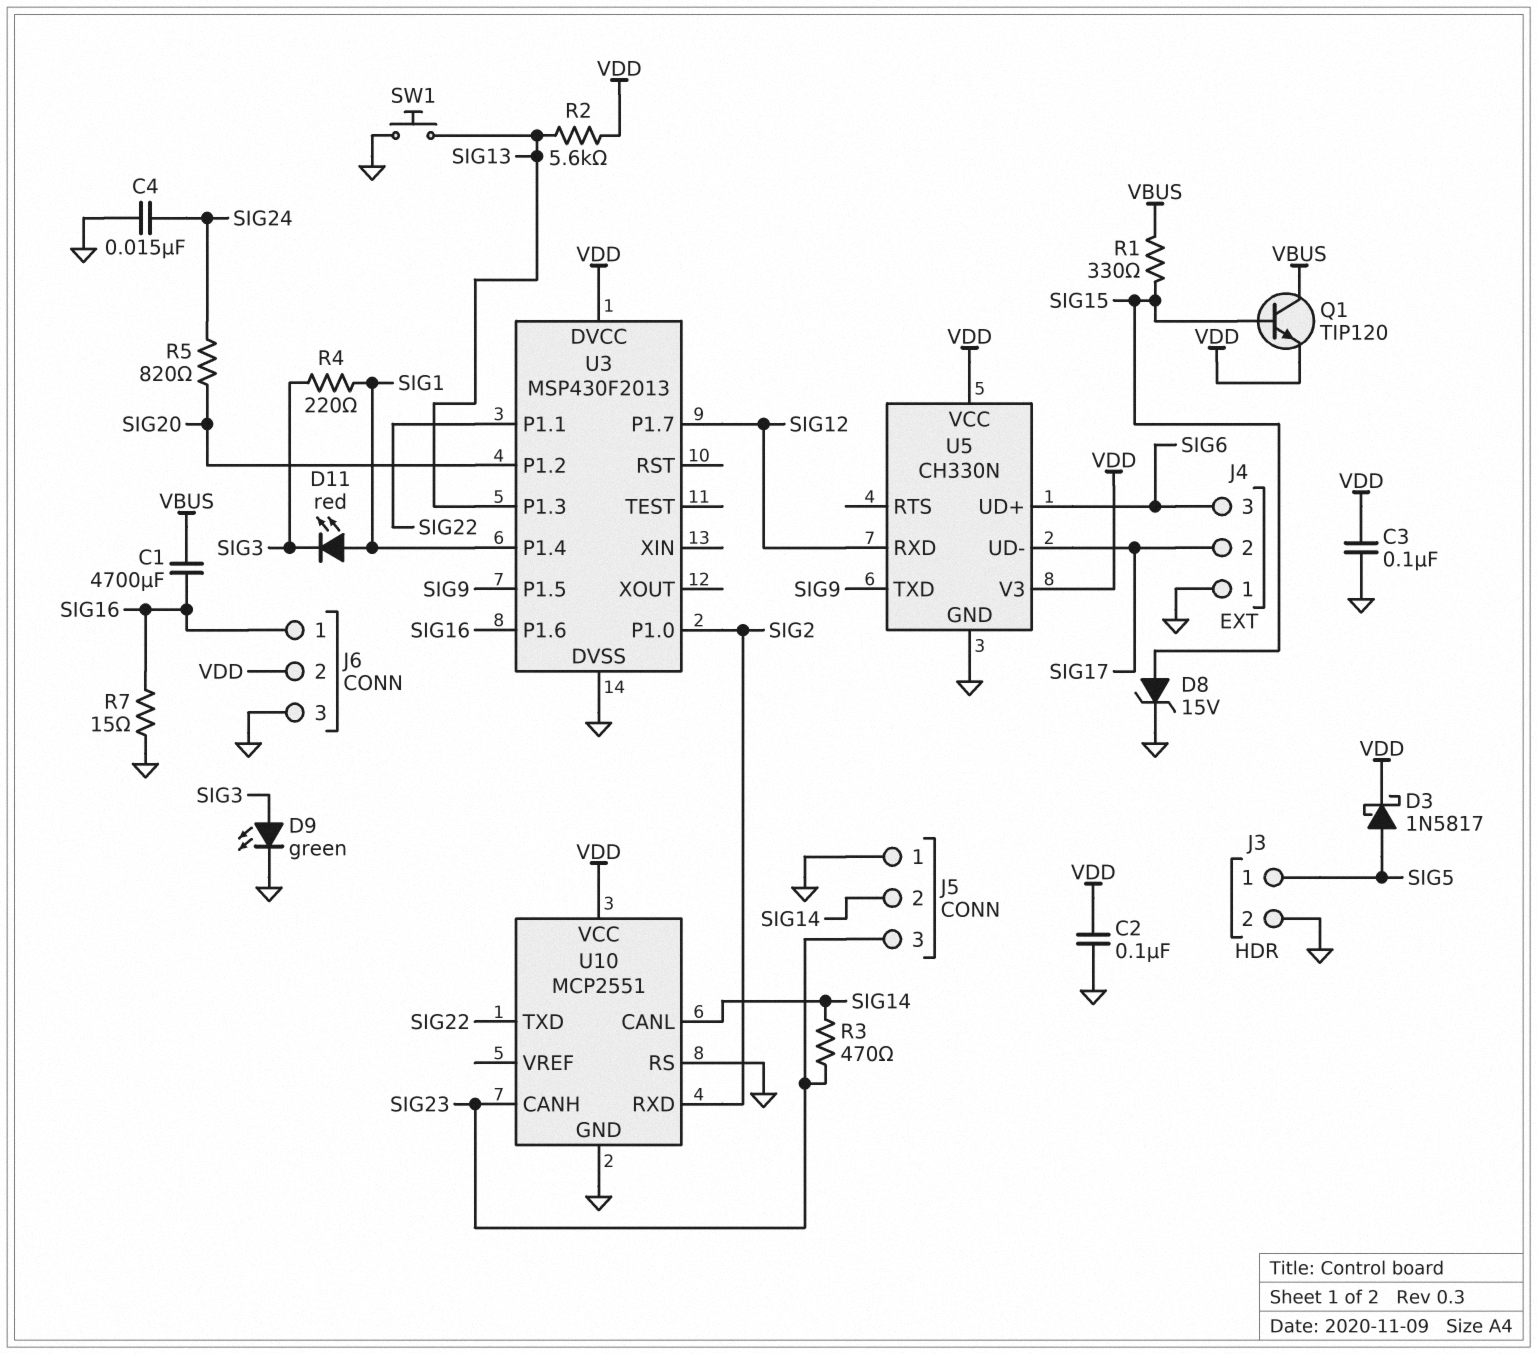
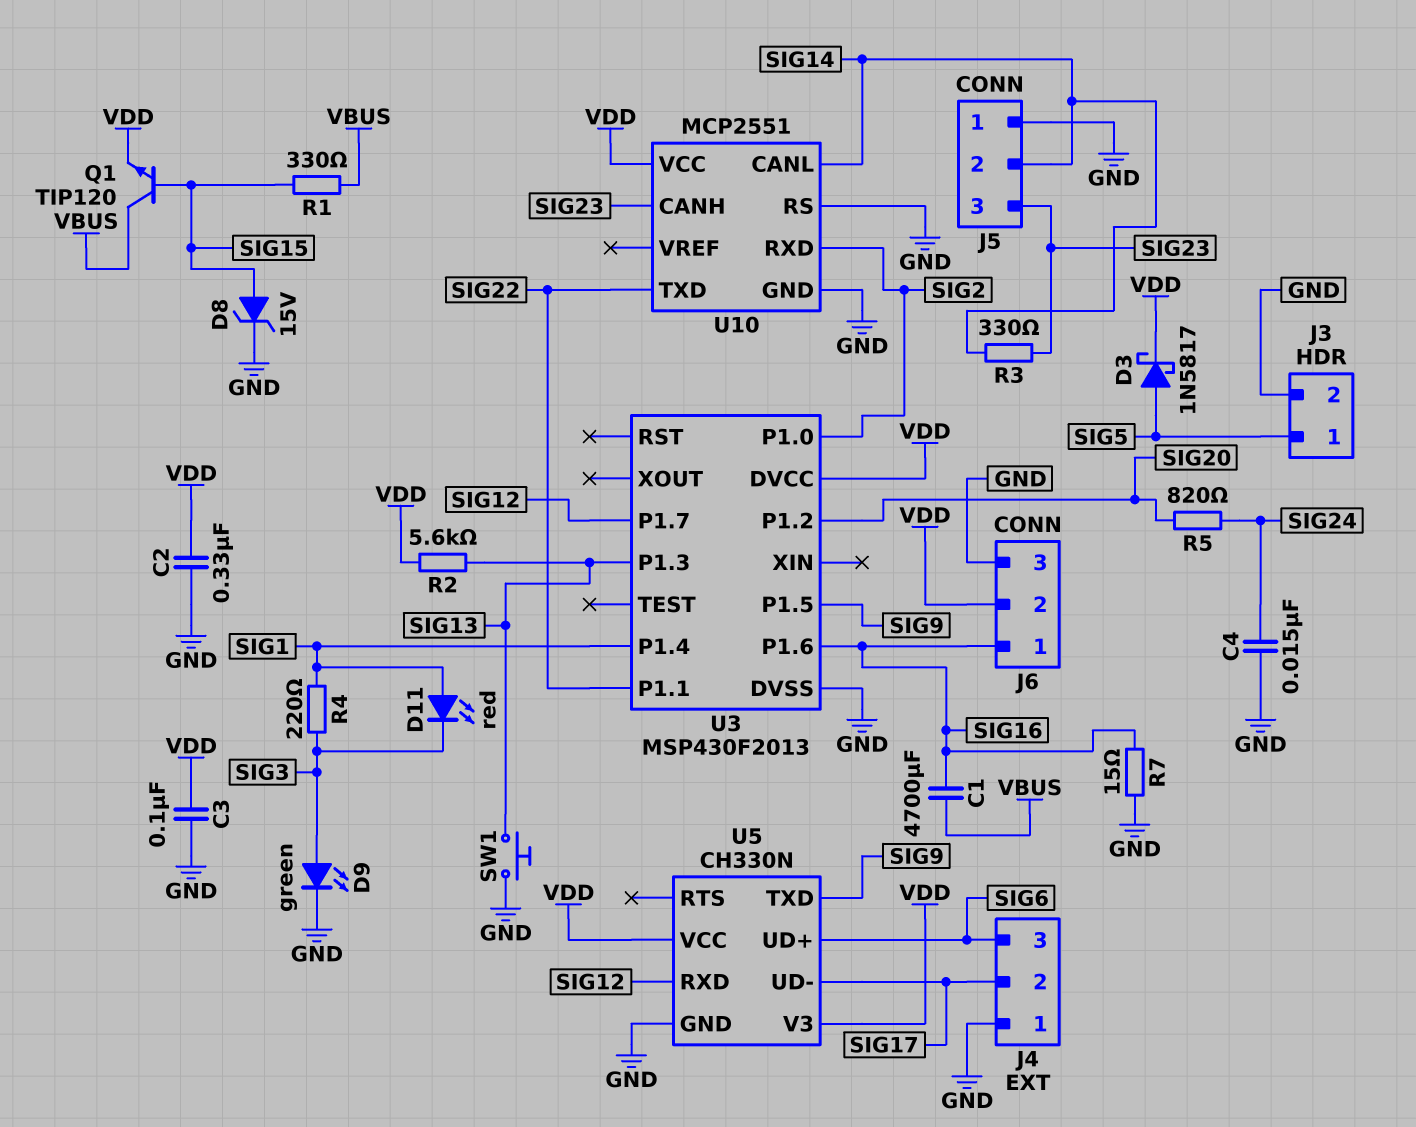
C2: 100nF (GND, VDD) -> 330nF (GND, VDD)
R3: 470 (SIG14, SIG23) -> 330 (SIG14, SIG23)

